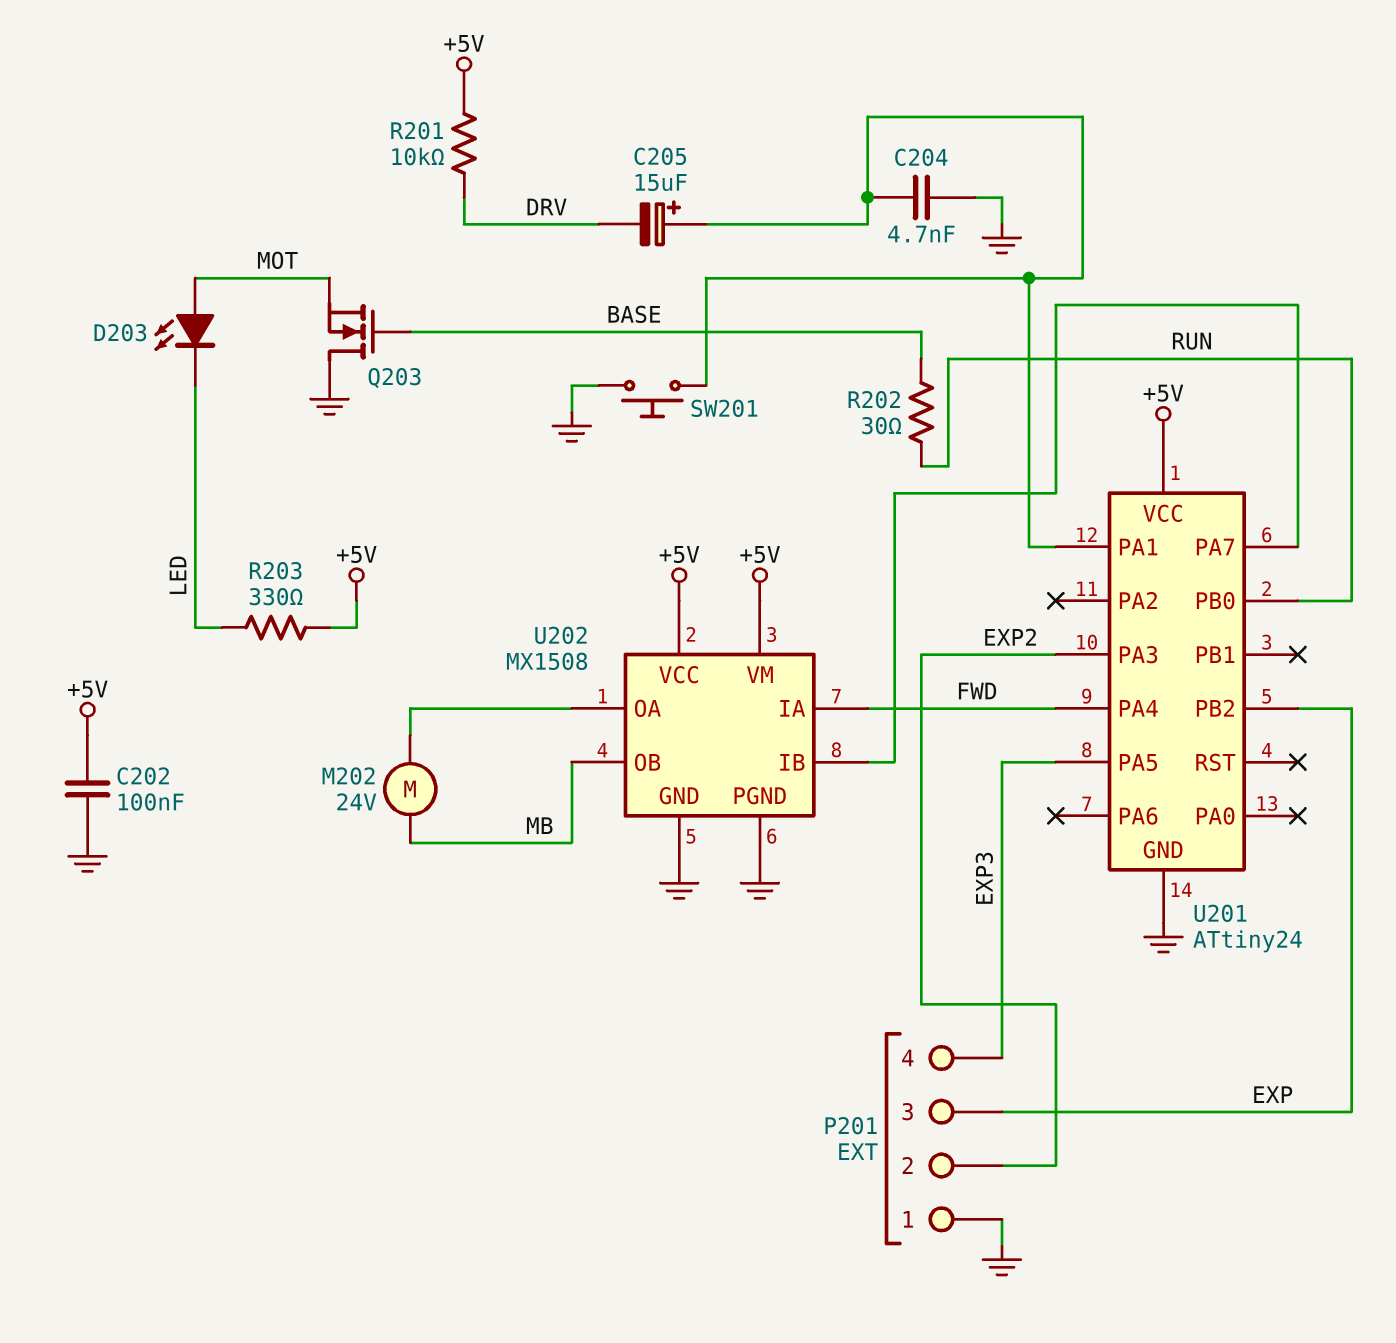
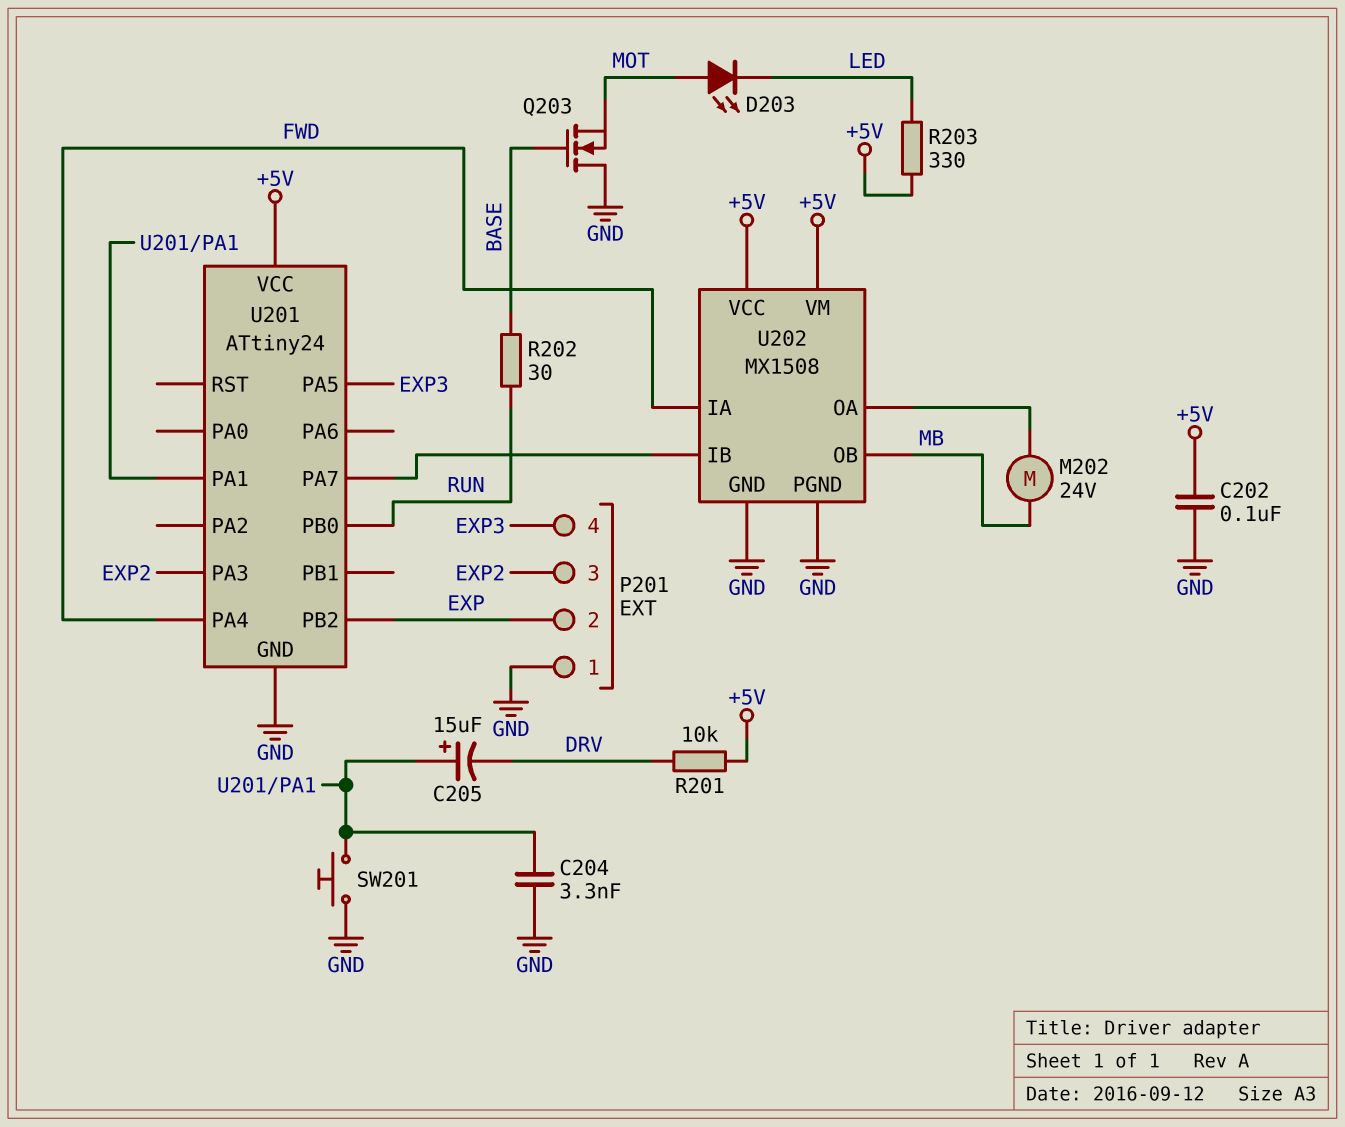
C204: 4.7nF (GND, U201/PA1) -> 3.3nF (GND, U201/PA1)
P201 pin 2: EXP2 -> EXP
P201 pin 3: EXP -> EXP2

